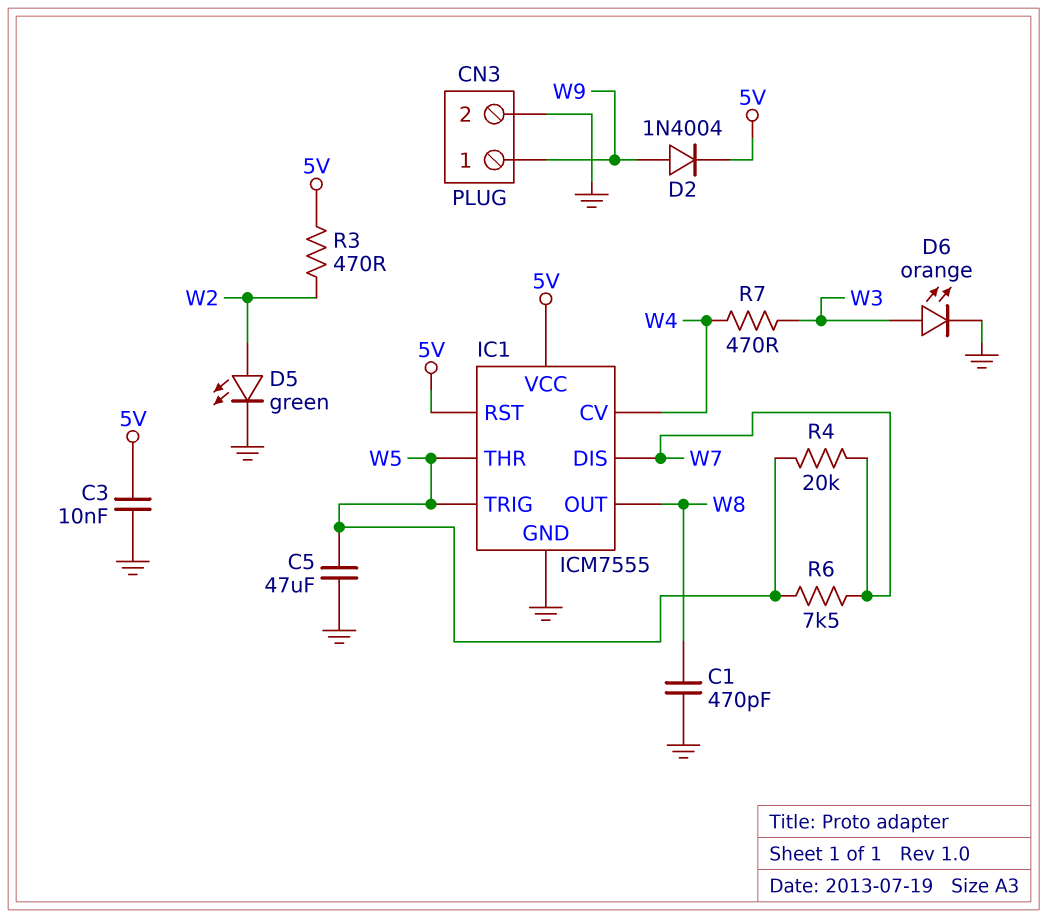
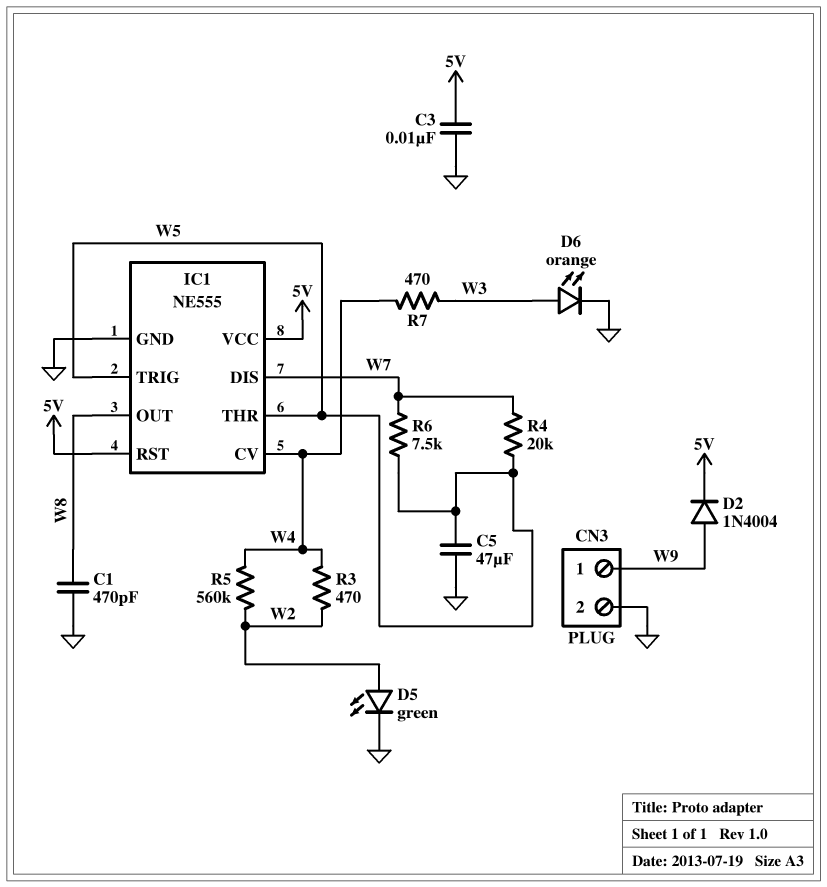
IC1: ICM7555 -> NE555
R3: 470 (5V, W2) -> 470 (W2, W4)
R5: none -> 560k (W2, W4)

